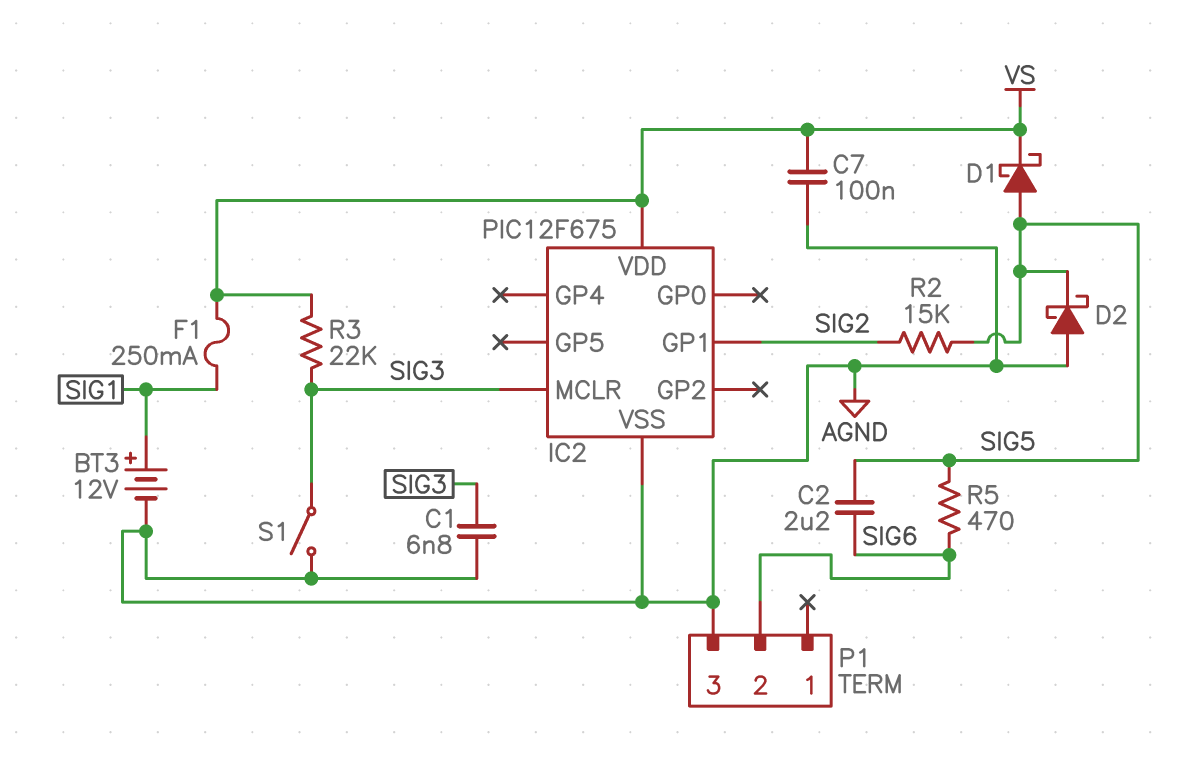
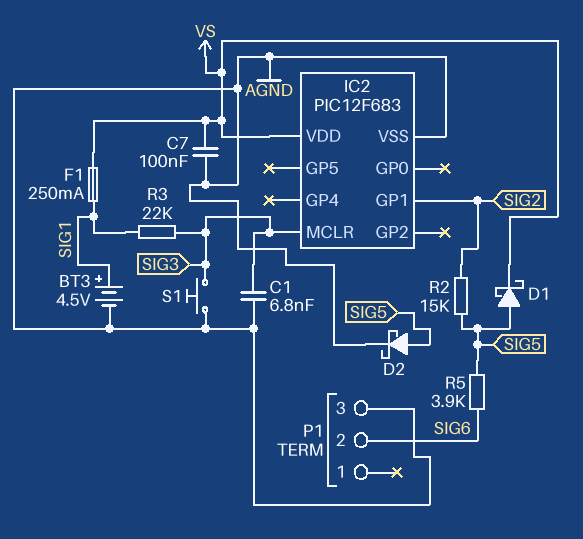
BT3: 12V (plus SIG1, minus AGND) -> 4.5V (plus SIG1, minus AGND)
C2: 2.2uF (SIG5, SIG6) -> none
D2: schottky (A AGND, K SIG5) -> schottky (A SIG5, K AGND)
IC2: PIC12F675 -> PIC12F683
R3: 22k (SIG3, VS) -> 22k (SIG1, SIG3)
R5: 470 (SIG5, SIG6) -> 3.9k (SIG5, SIG6)
S1: switch (AGND, SIG3) -> button (AGND, SIG3)

